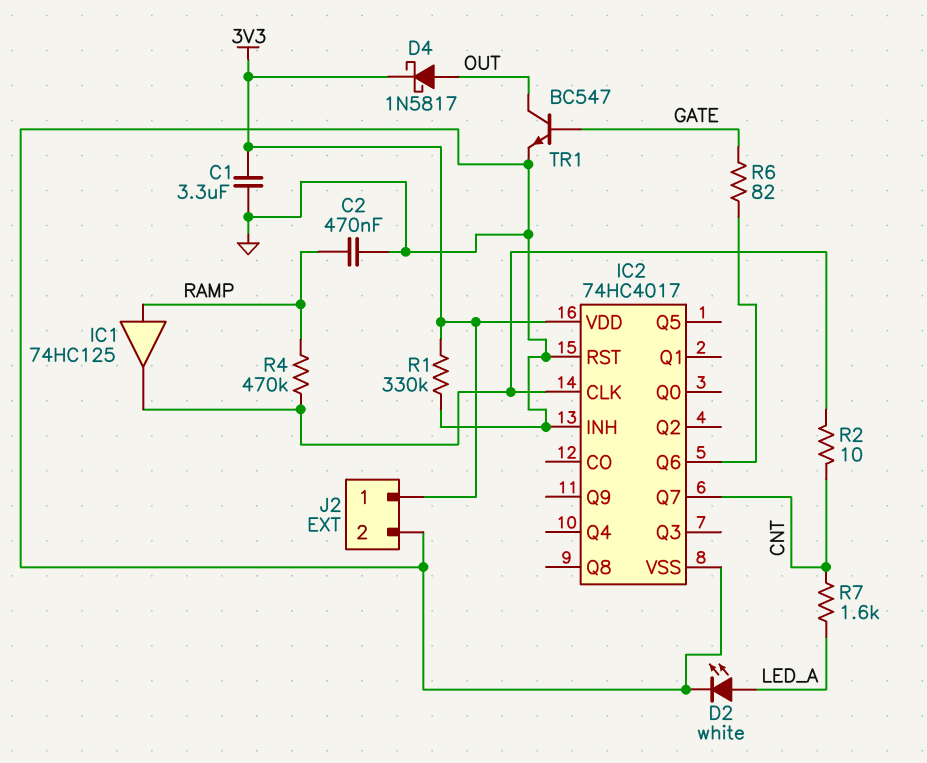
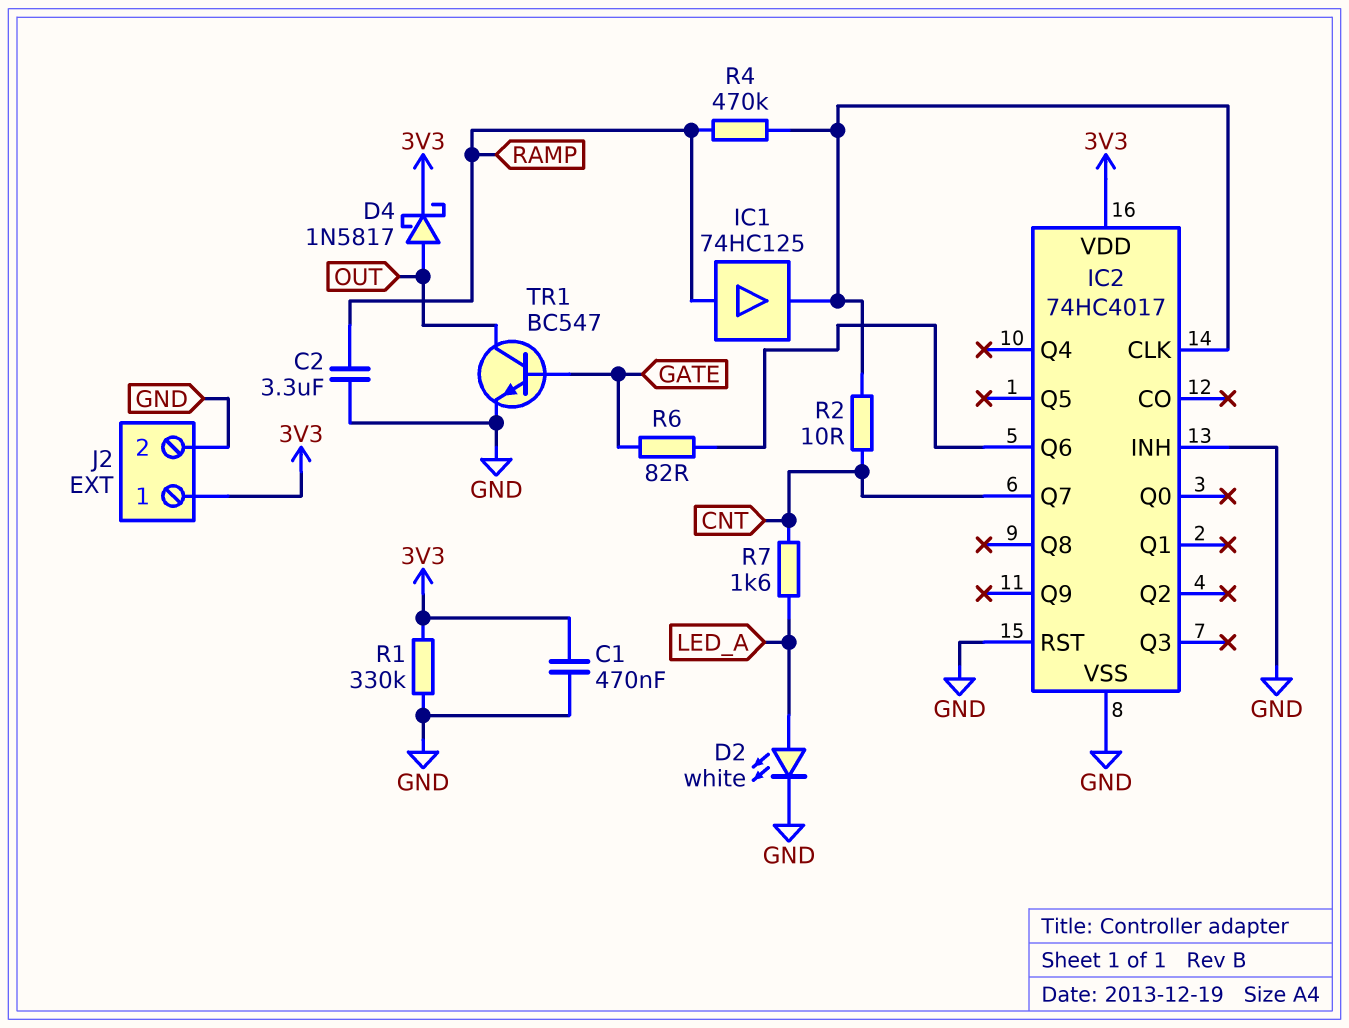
C1: 3.3uF (3V3, GND) -> 470nF (3V3, GND)
C2: 470nF (GND, RAMP) -> 3.3uF (GND, RAMP)

